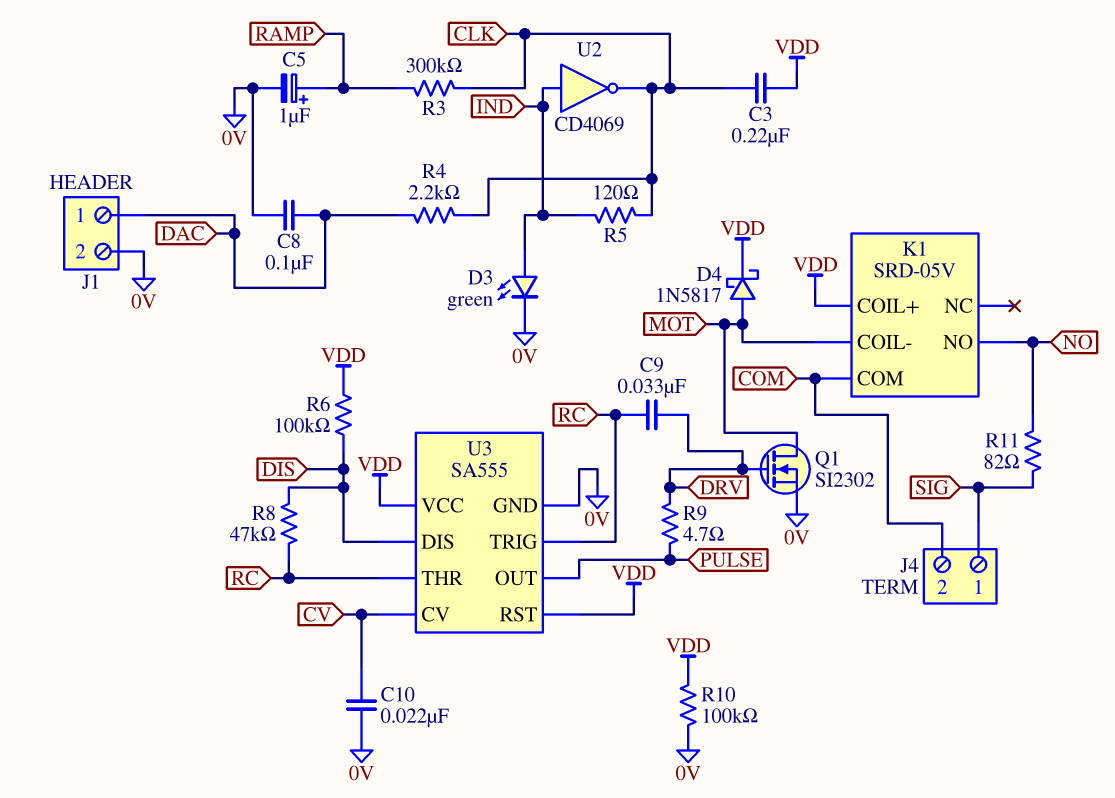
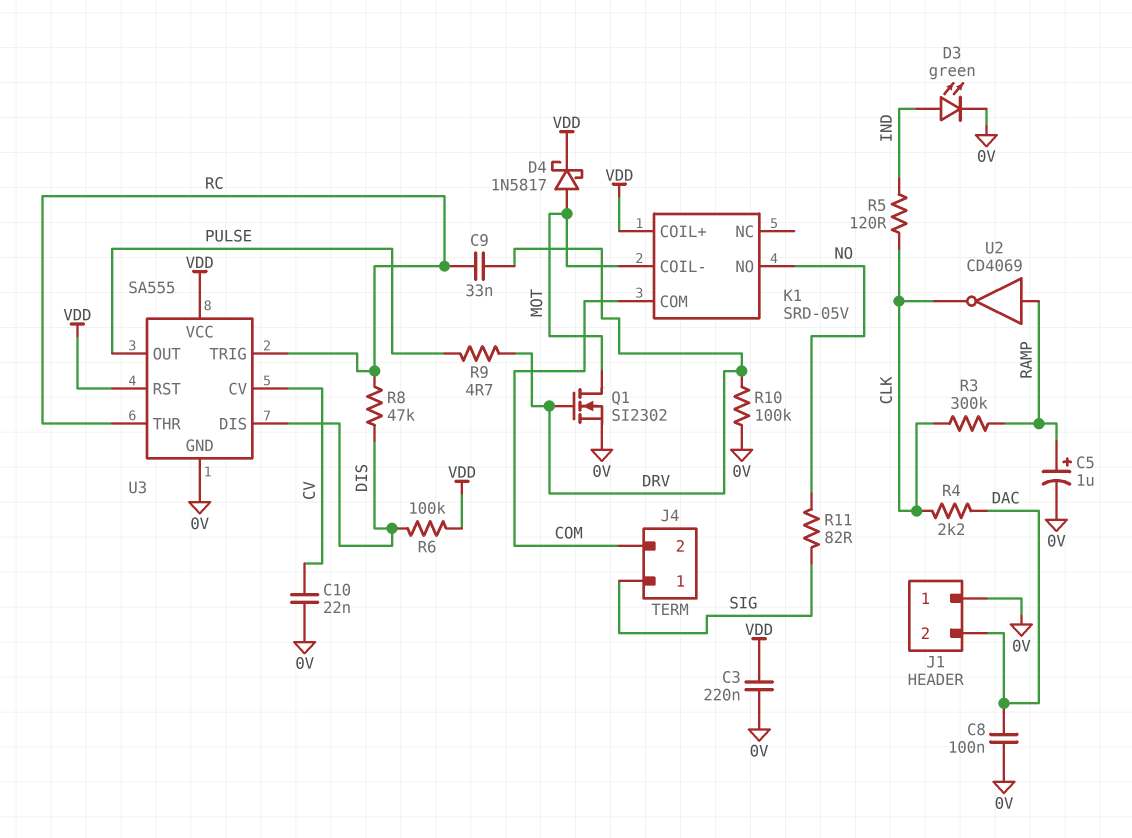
C3: 220nF (CLK, VDD) -> 220nF (0V, VDD)
J1 pin 1: DAC -> 0V
J1 pin 2: 0V -> DAC
R10: 100k (0V, VDD) -> 100k (0V, DRV)
U2: NOT CD4069 (in IND, out CLK) -> NOT CD4069 (in RAMP, out CLK)

